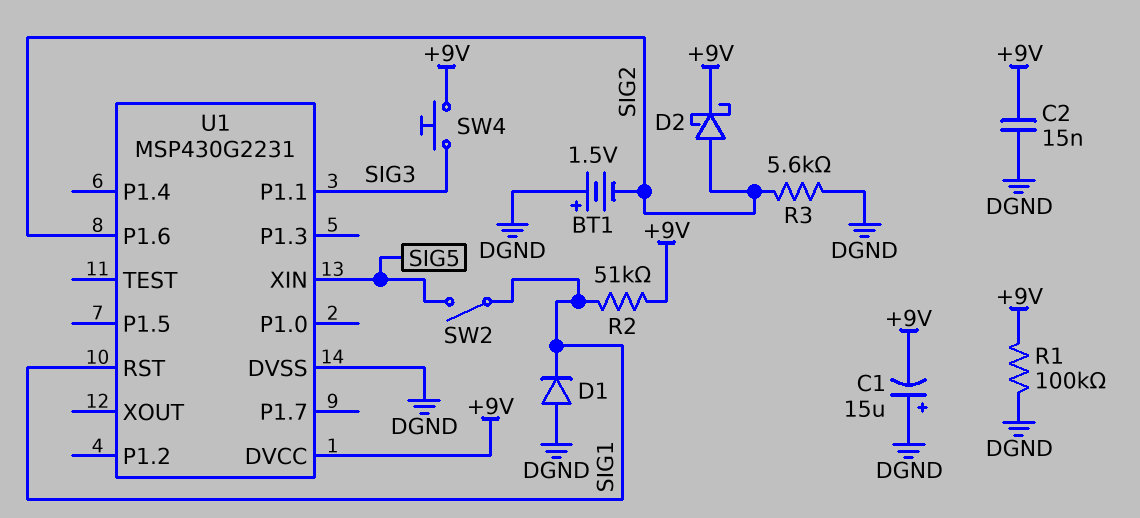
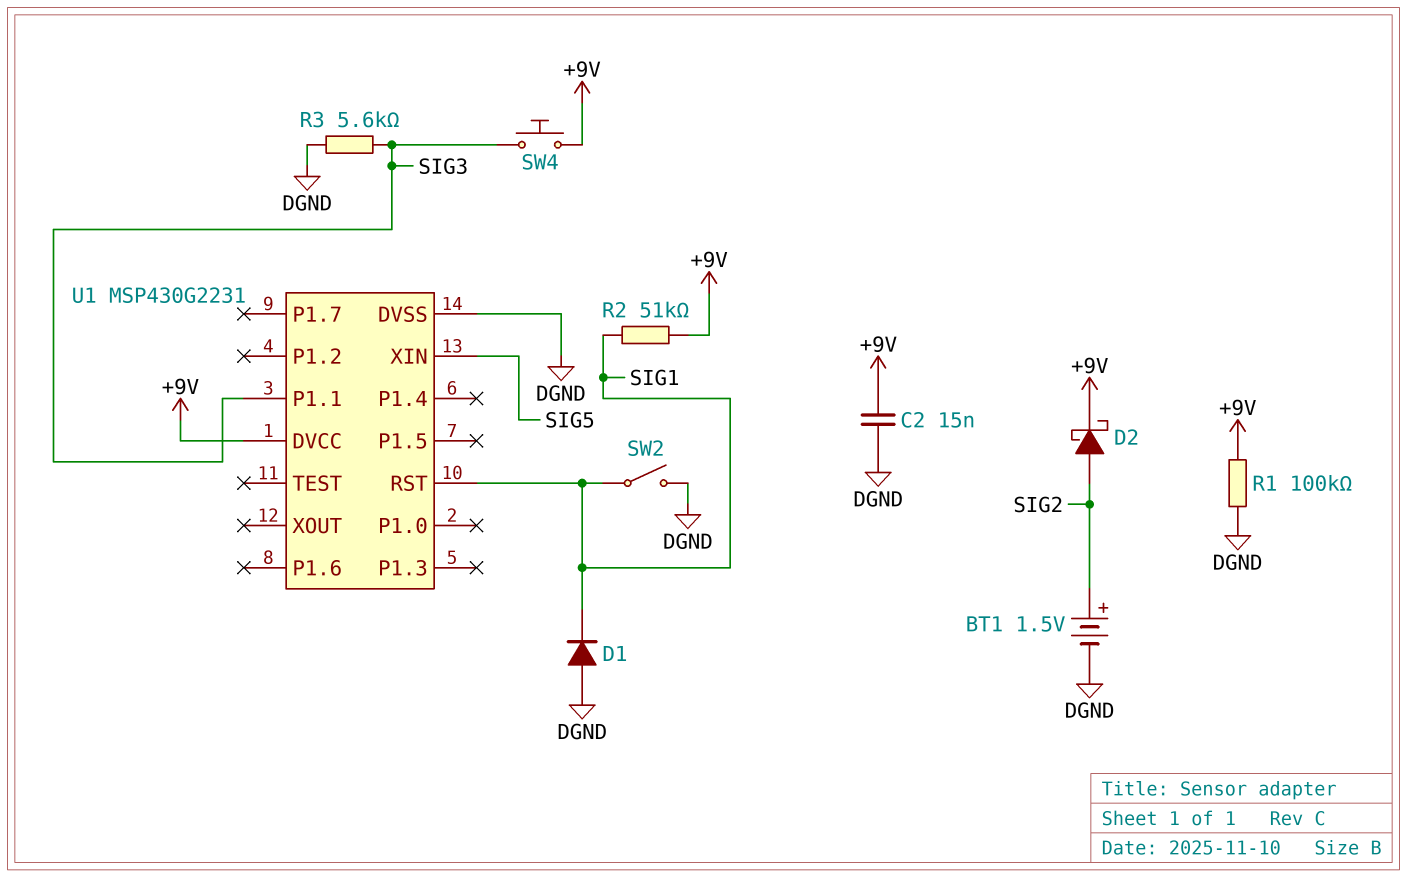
BT1: 1.5V (plus DGND, minus SIG2) -> 1.5V (plus SIG2, minus DGND)
C1: 15uF (plus DGND, minus +9V) -> none
R3: 5.6k (DGND, SIG2) -> 5.6k (DGND, SIG3)
SW2: switch (SIG1, SIG5) -> switch (DGND, SIG1)
U1 pin P1.6: SIG2 -> none

